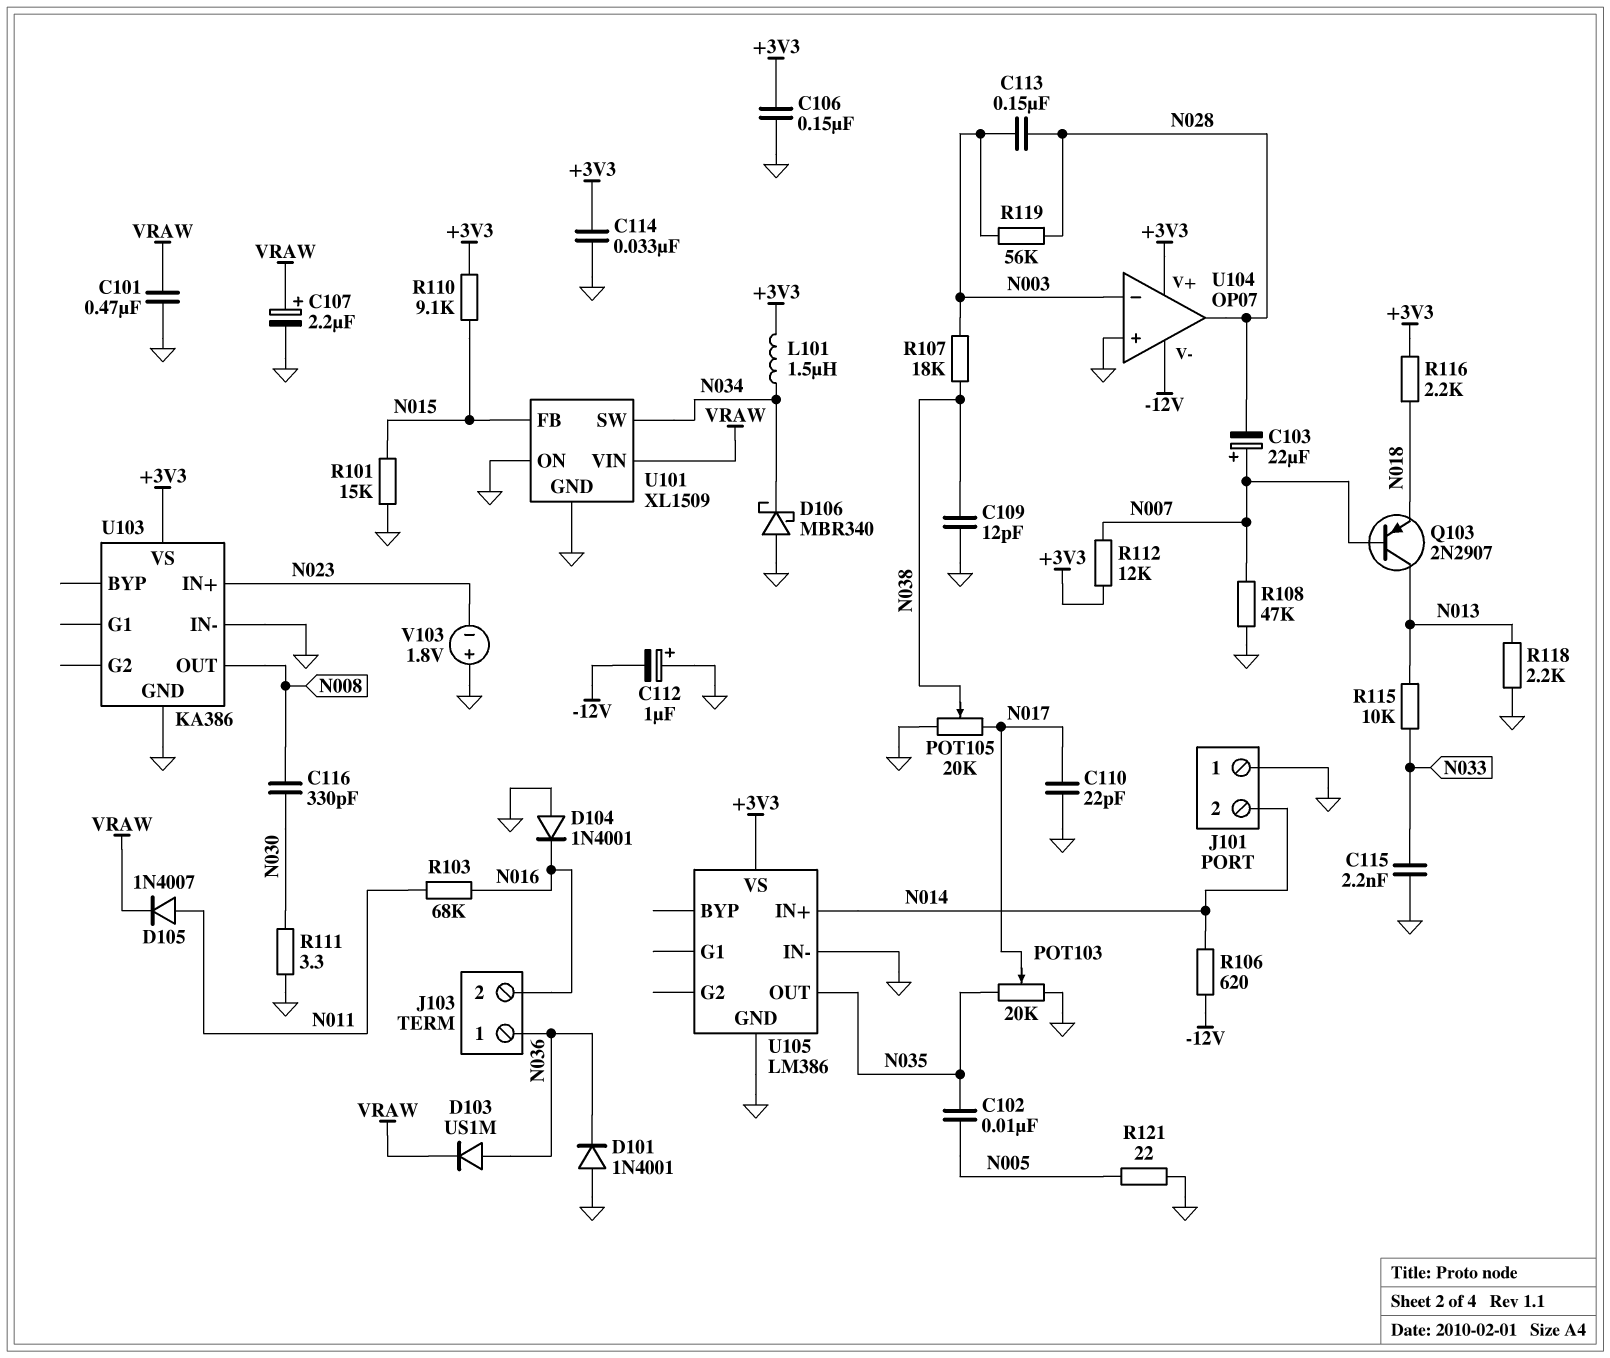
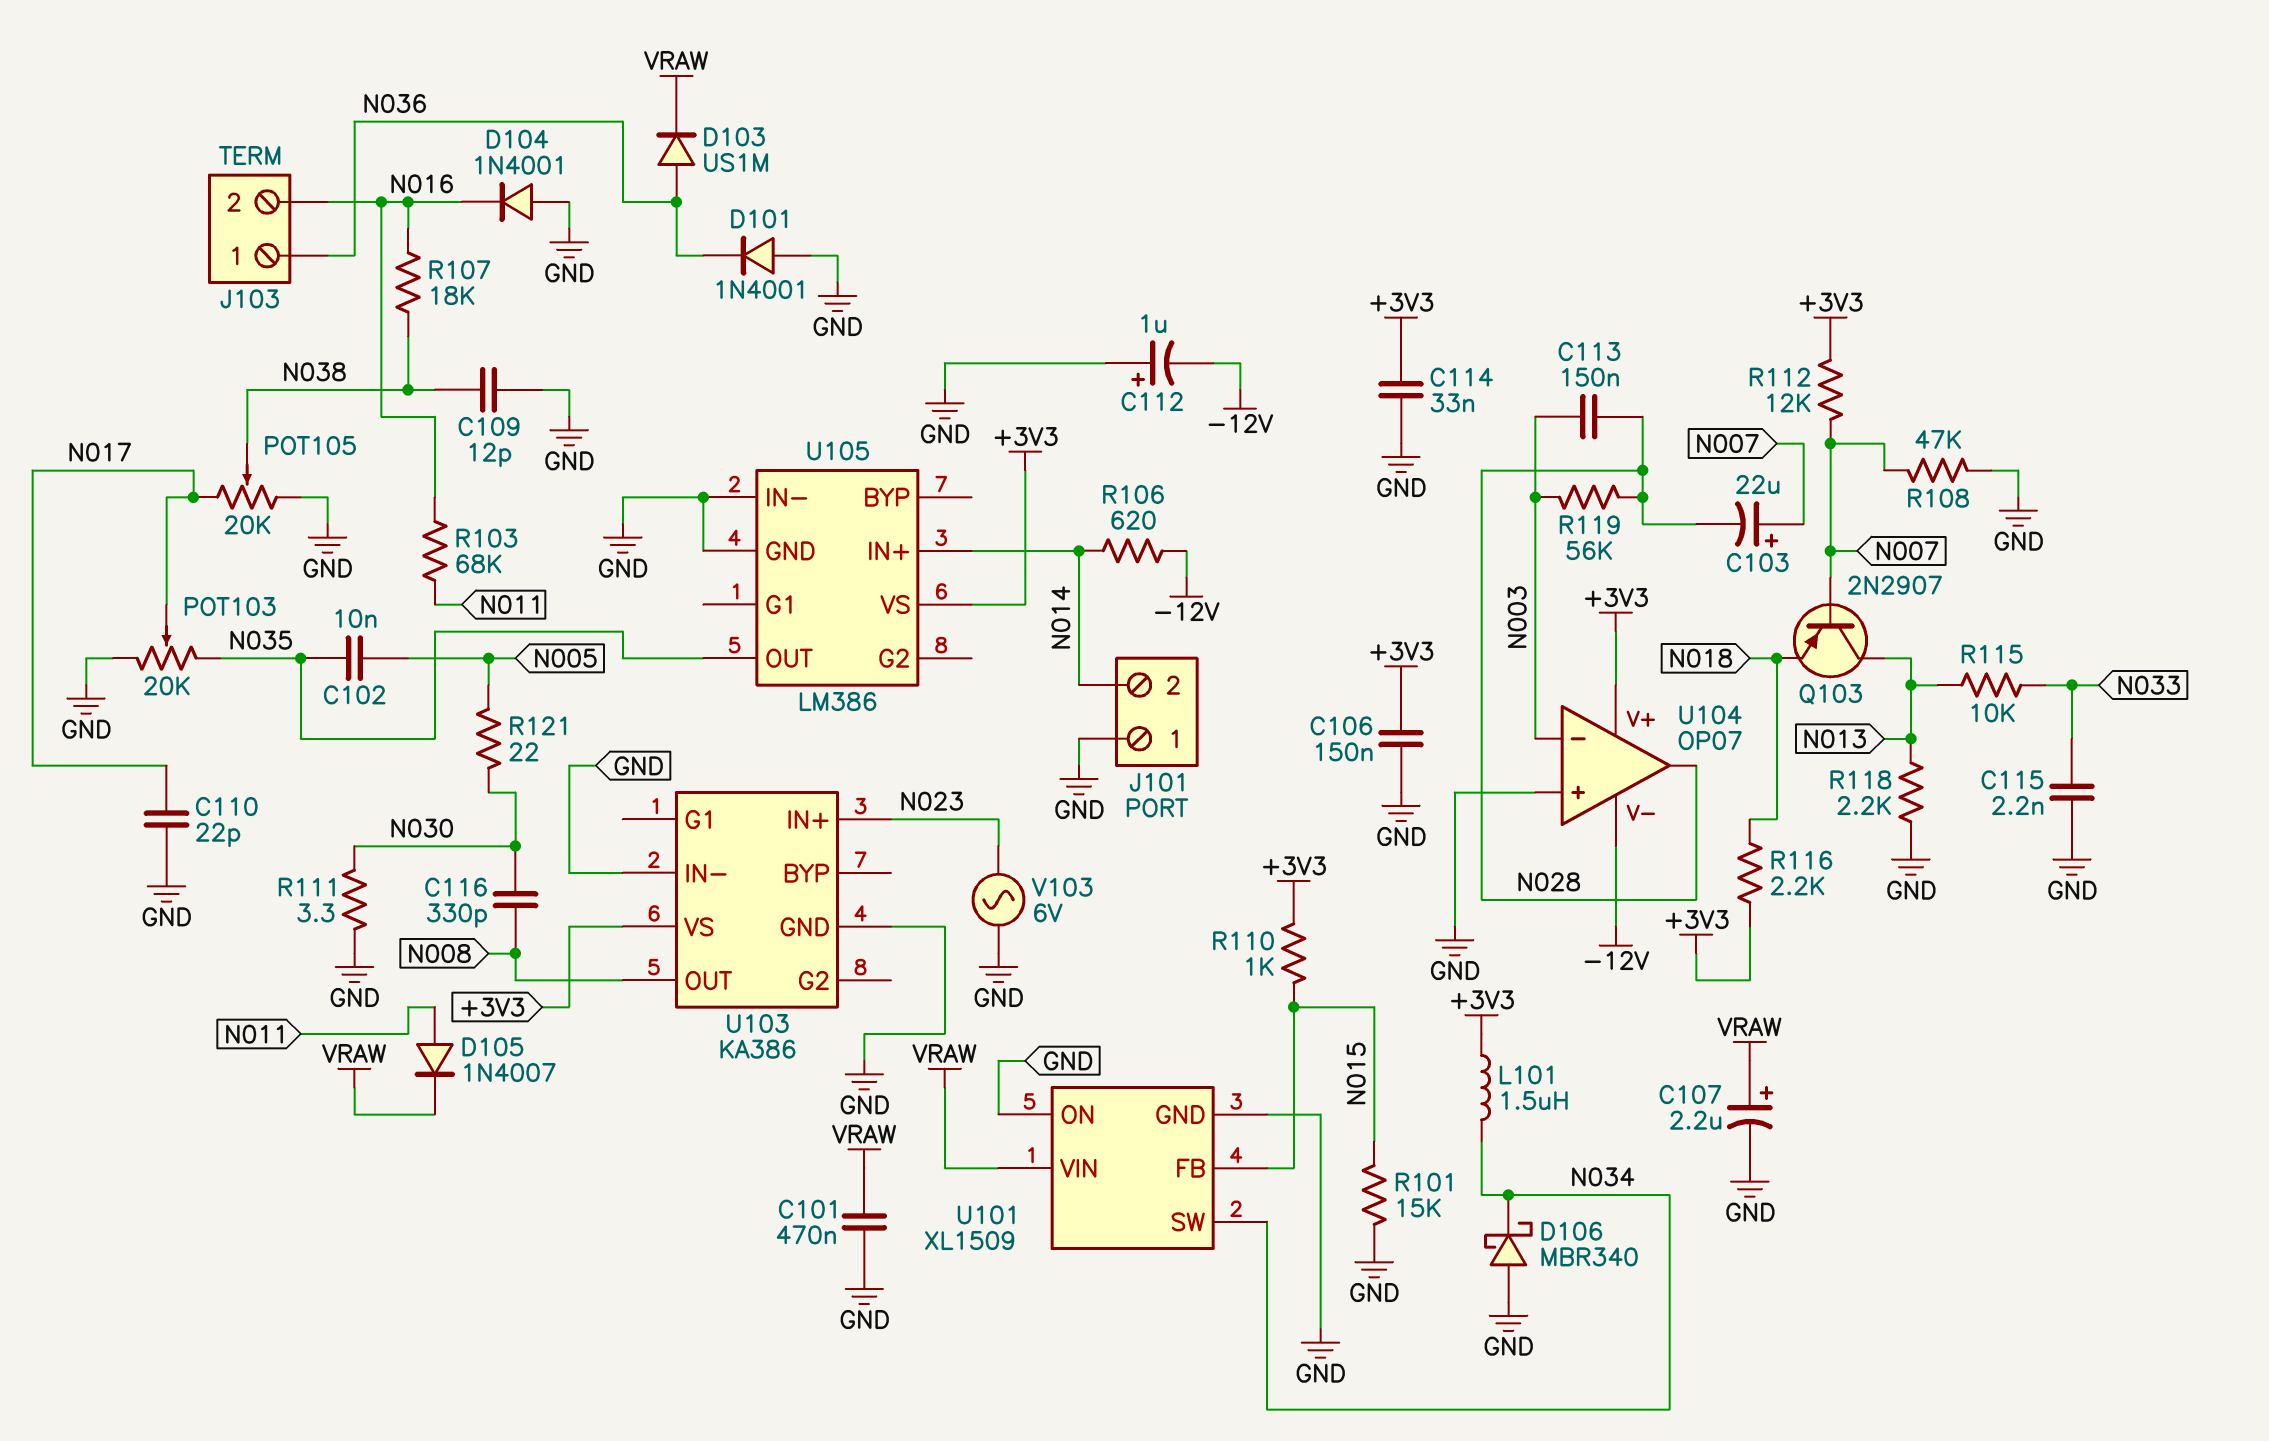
R107: 18k (N003, N038) -> 18k (N016, N038)
R110: 9.1k (+3V3, N015) -> 1k (+3V3, N015)
R121: 22 (GND, N005) -> 22 (N005, N030)
V103: 1.8V (plus GND, minus N023) -> AC 6V (GND, N023)

